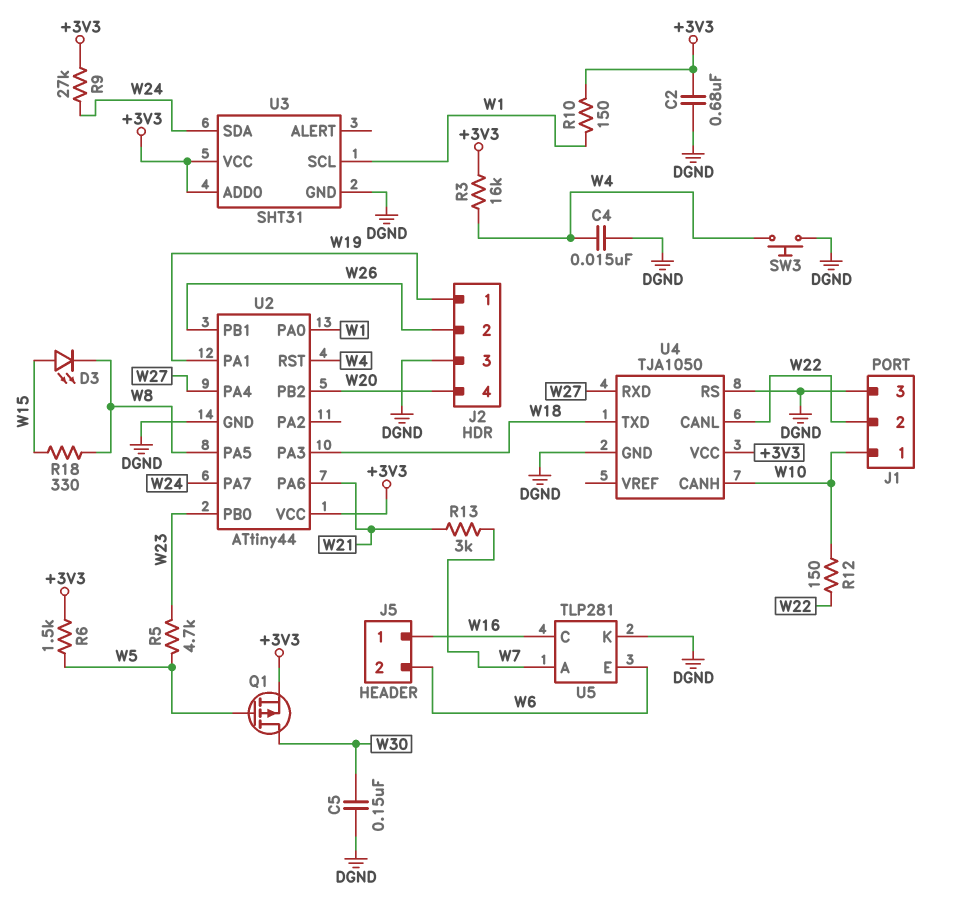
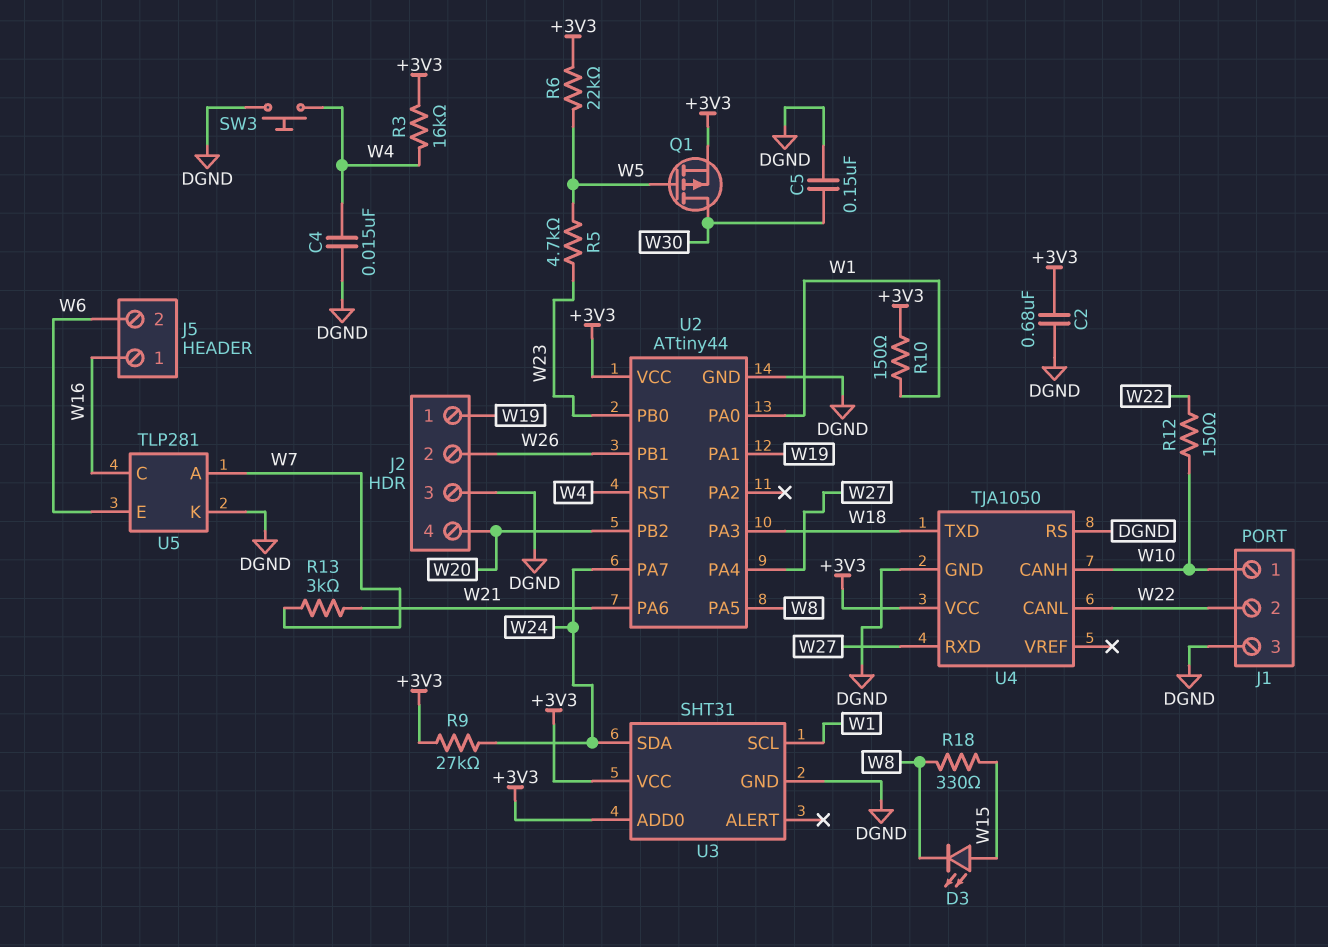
R6: 1.5k (+3V3, W5) -> 22k (+3V3, W5)

